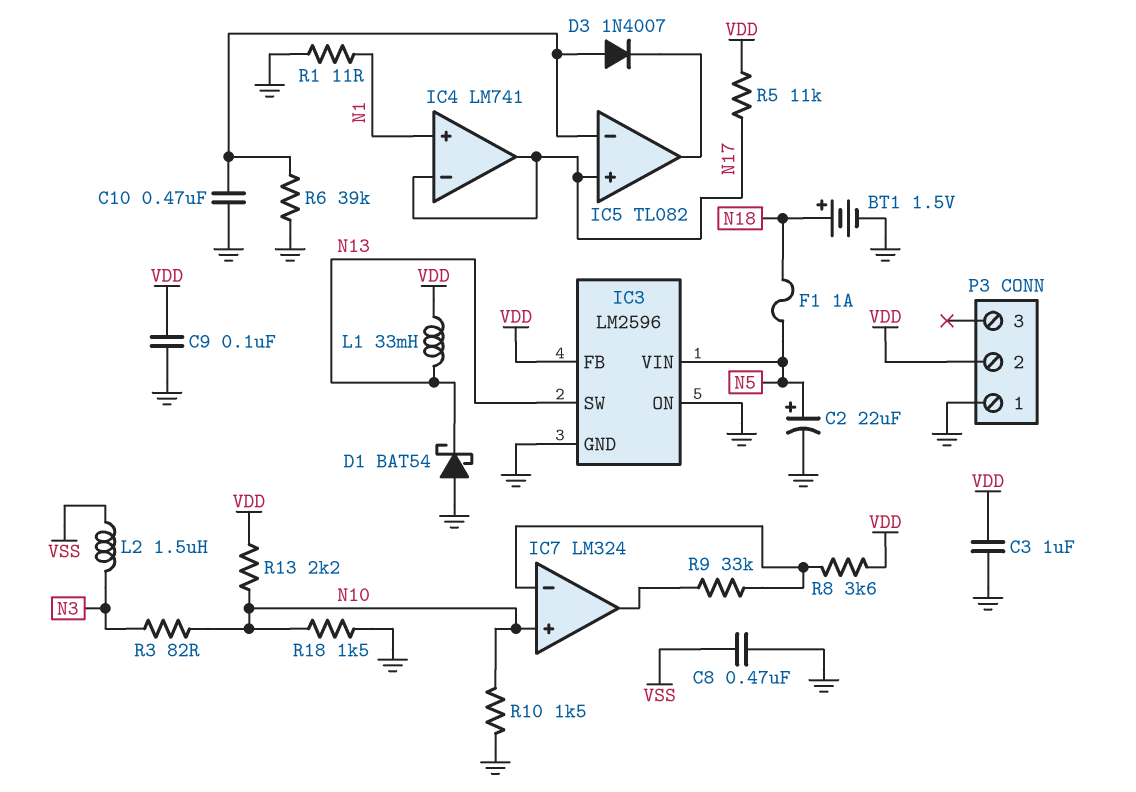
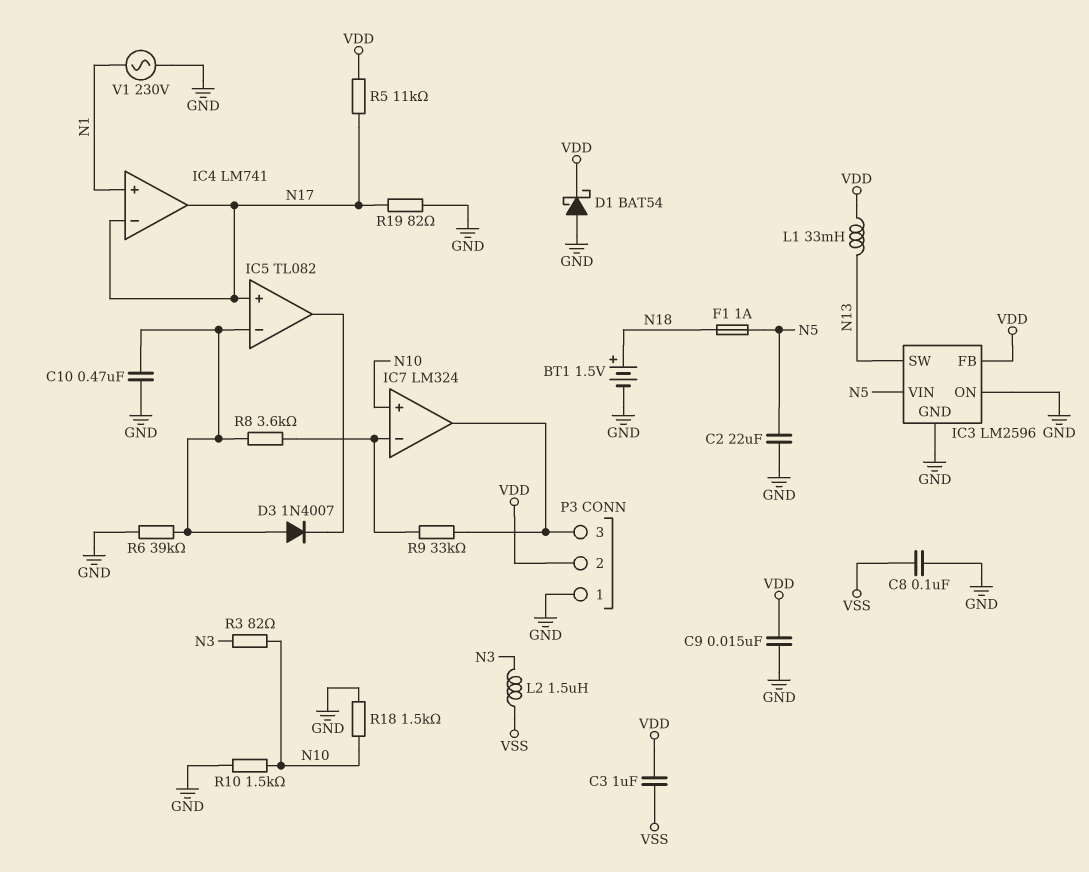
C2: 22uF (plus N5, minus GND) -> 22uF (GND, N5)
C3: 1uF (GND, VDD) -> 1uF (VDD, VSS)
C8: 470nF (GND, VSS) -> 100nF (GND, VSS)
C9: 100nF (GND, VDD) -> 15nF (GND, VDD)
D1: schottky BAT54 (A GND, K N13) -> schottky BAT54 (A GND, K VDD)
P3 pin 3: none -> IC7/out
R1: 11 (GND, N1) -> none
R8: 3.6k (IC7/in-, VDD) -> 3.6k (IC5/in-, IC7/in-)
R13: 2.2k (N10, VDD) -> none
R19: none -> 82 (GND, N17)
V1: none -> AC 230V (GND, N1)

